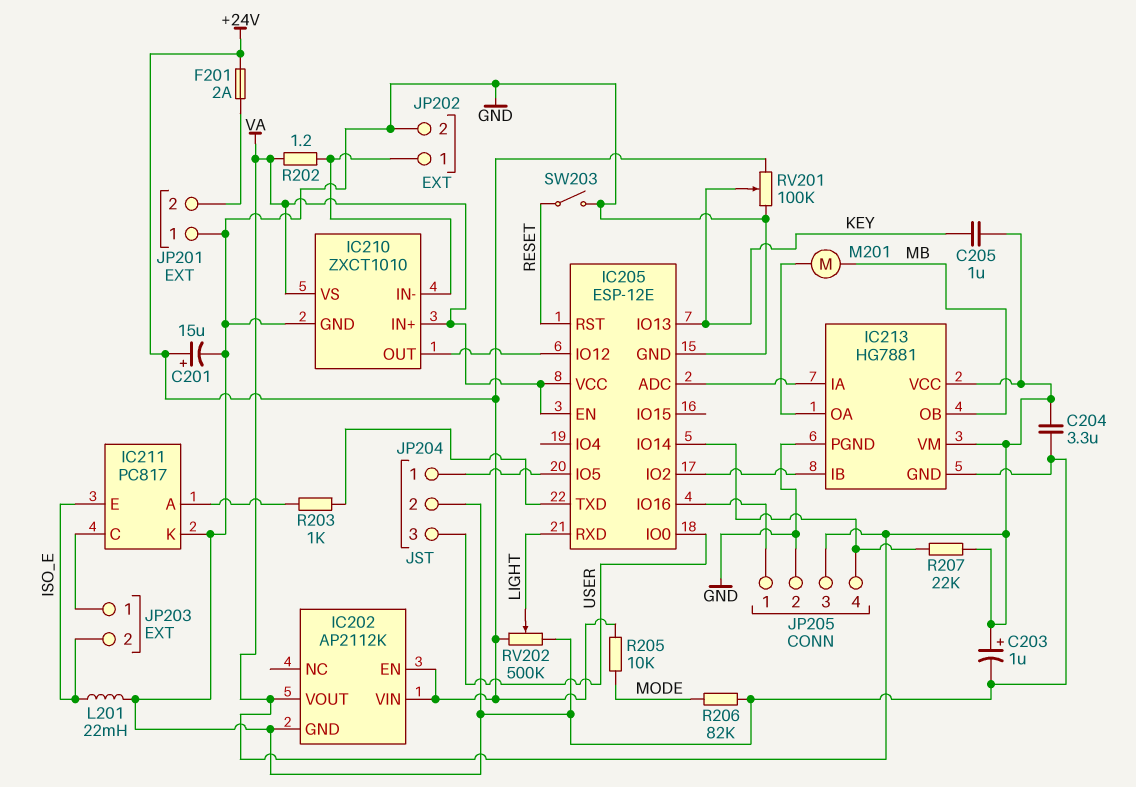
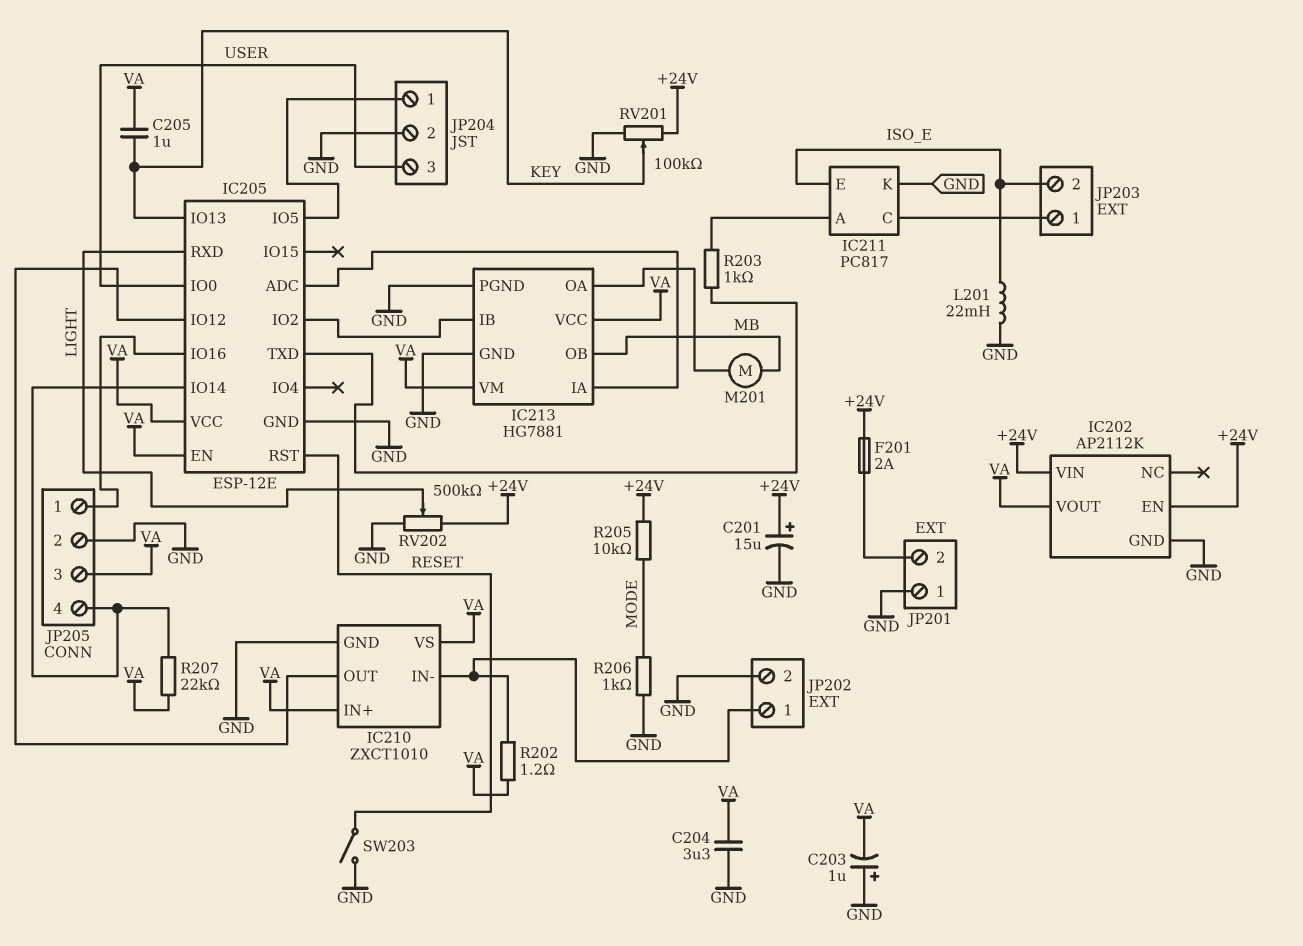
C203: 1uF (plus VA, minus GND) -> 1uF (plus GND, minus VA)
R206: 82k (GND, MODE) -> 1k (GND, MODE)

